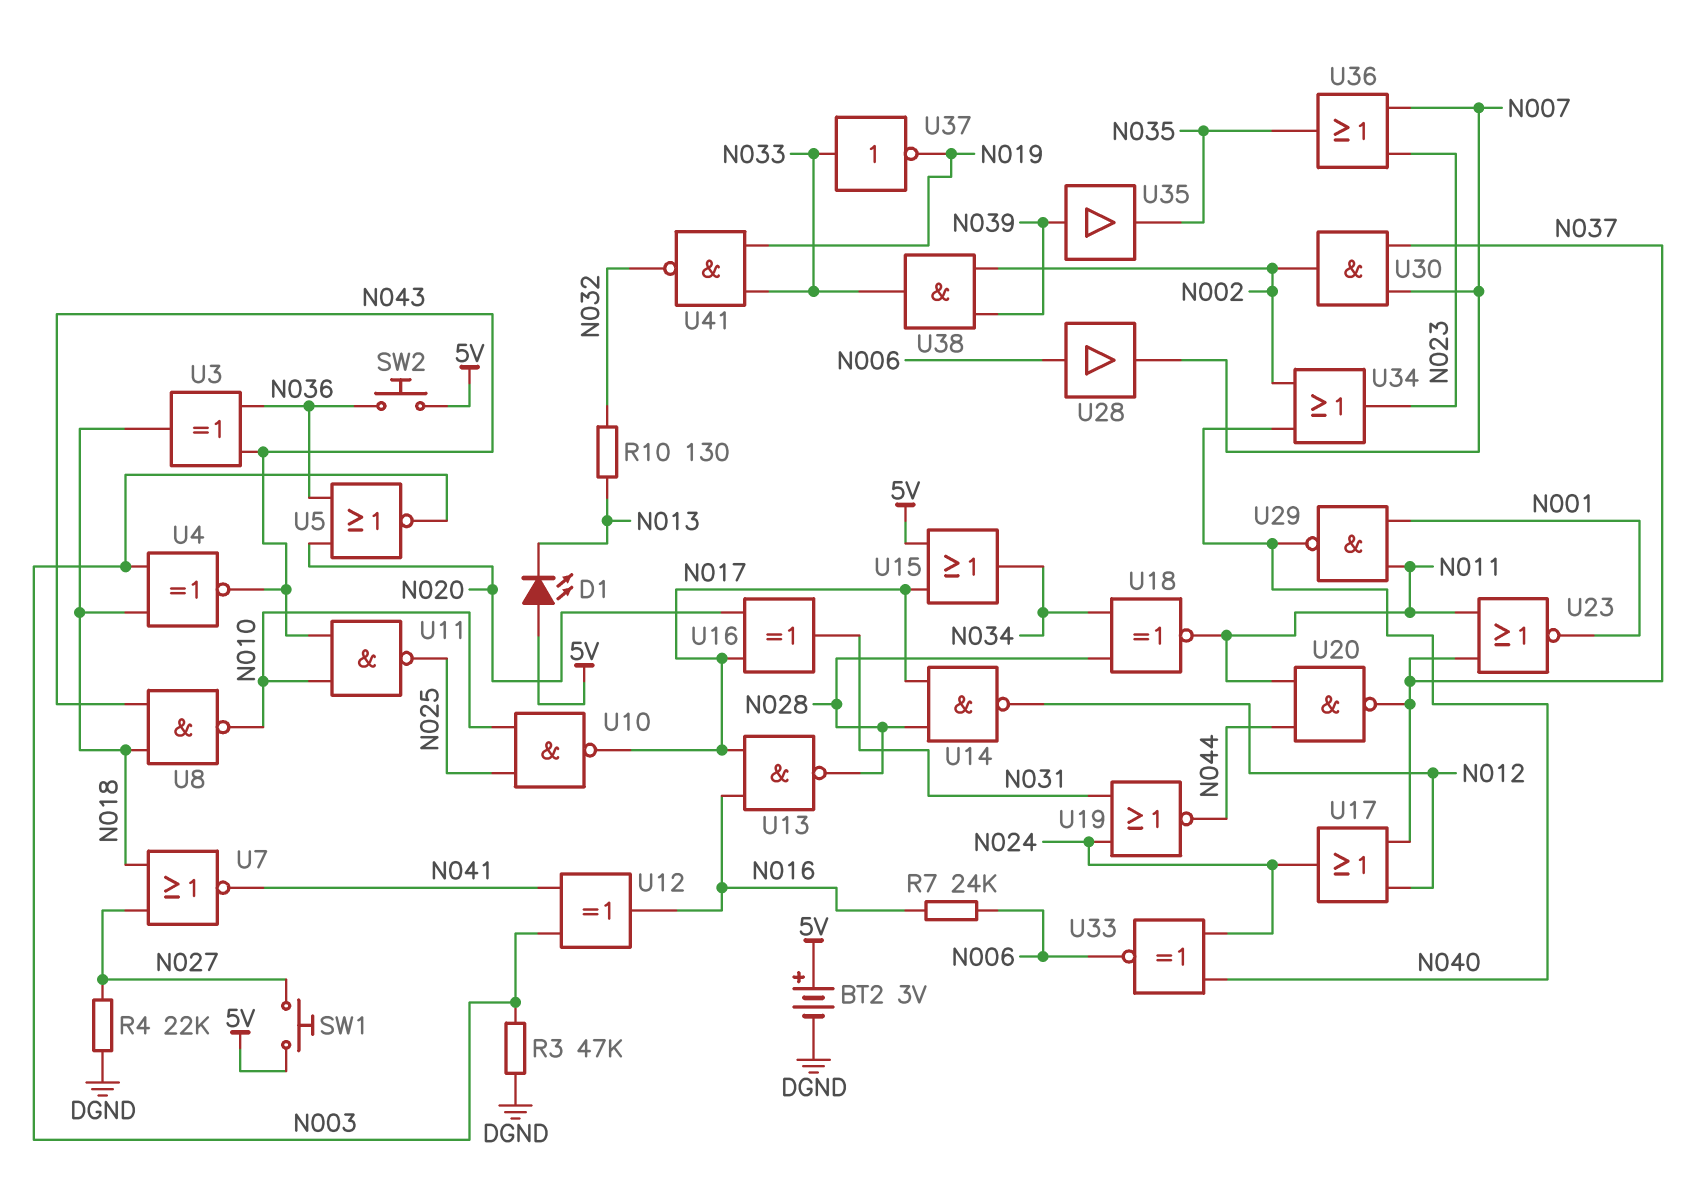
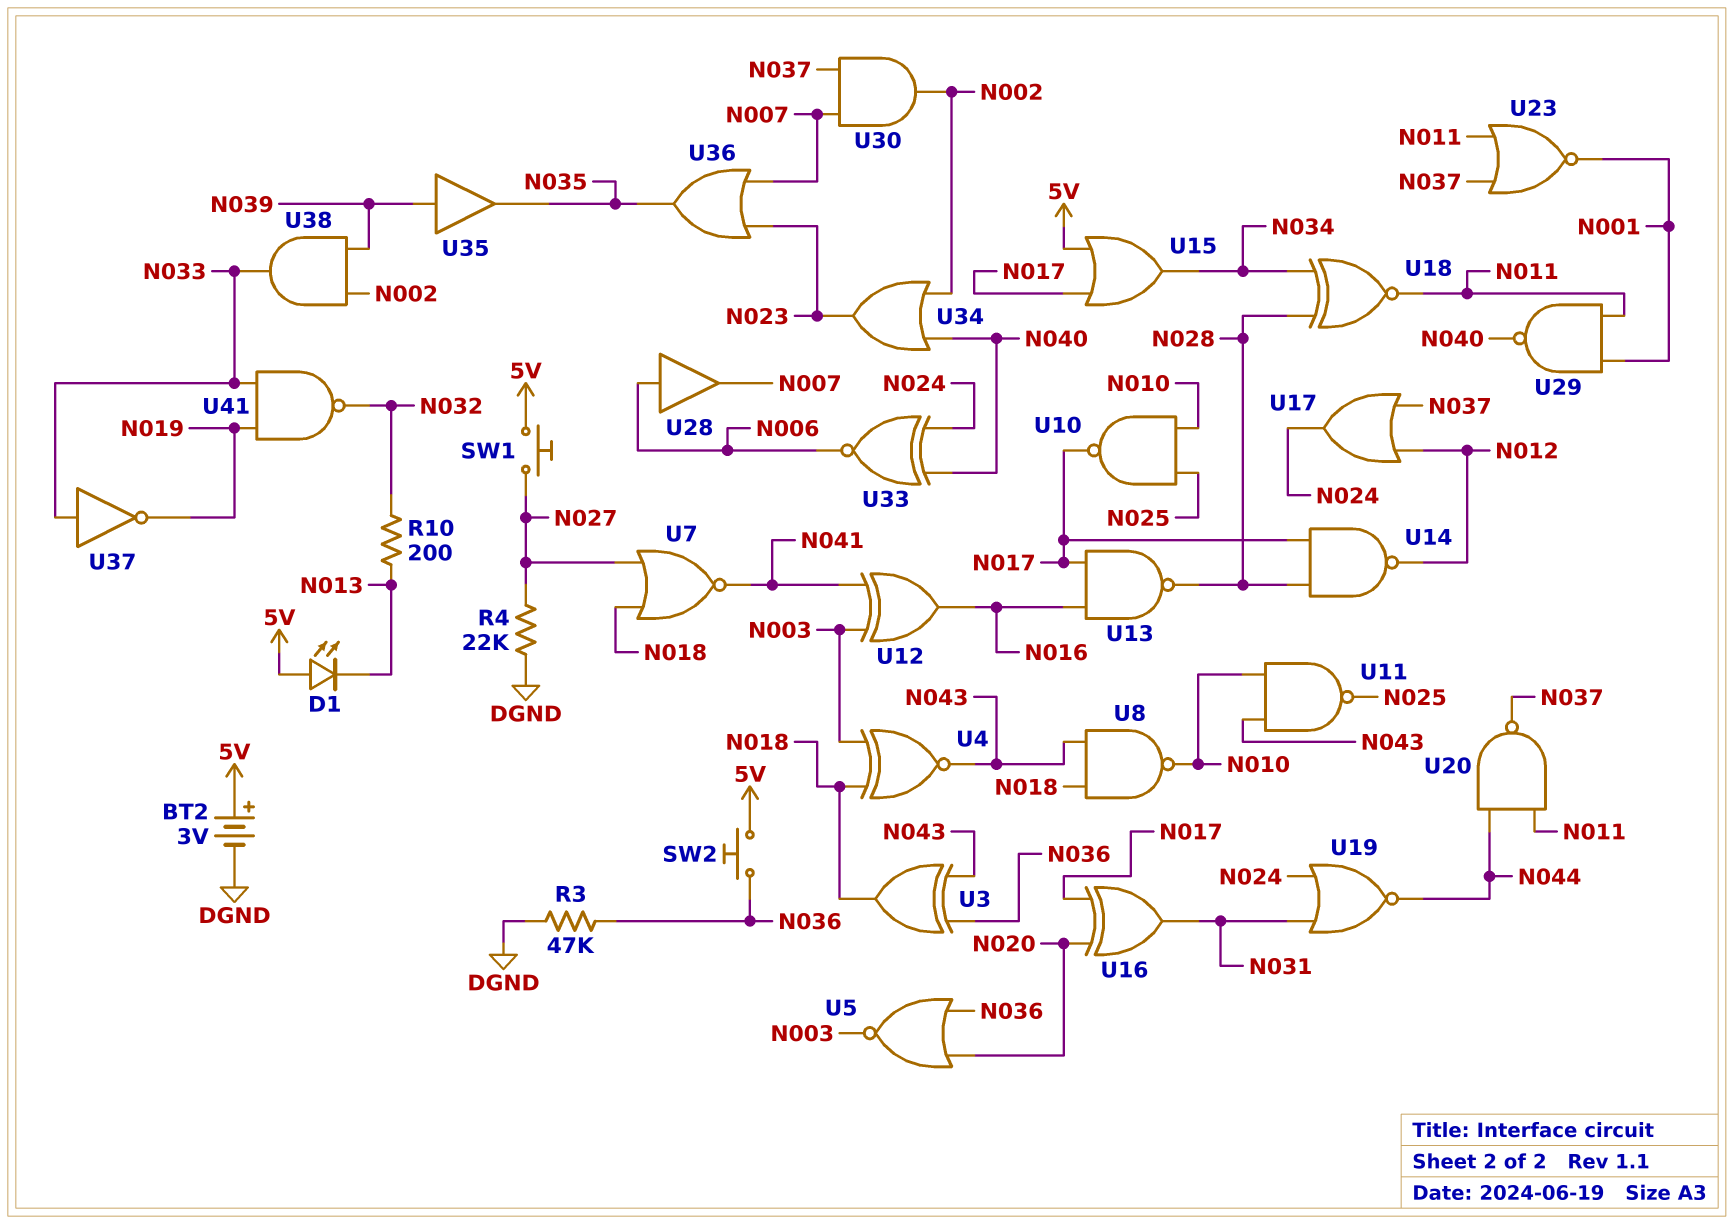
R3: 47k (DGND, N003) -> 47k (DGND, N036)
R7: 24k (N006, N016) -> none
R10: 130 (N013, N032) -> 200 (N013, N032)

